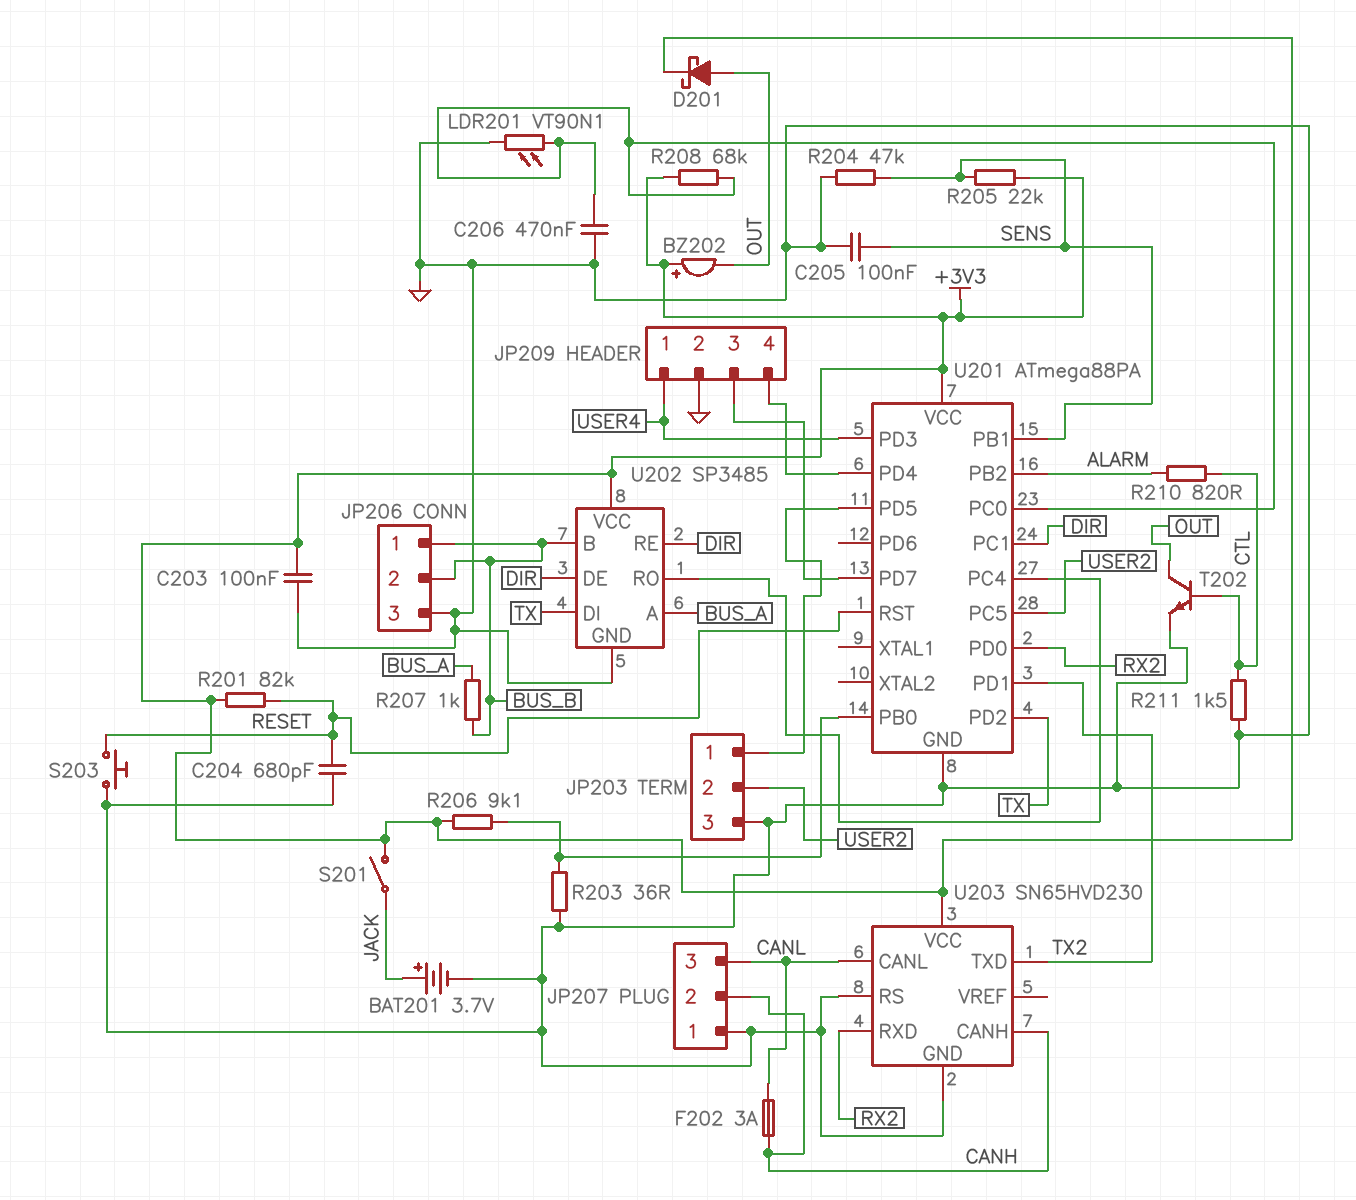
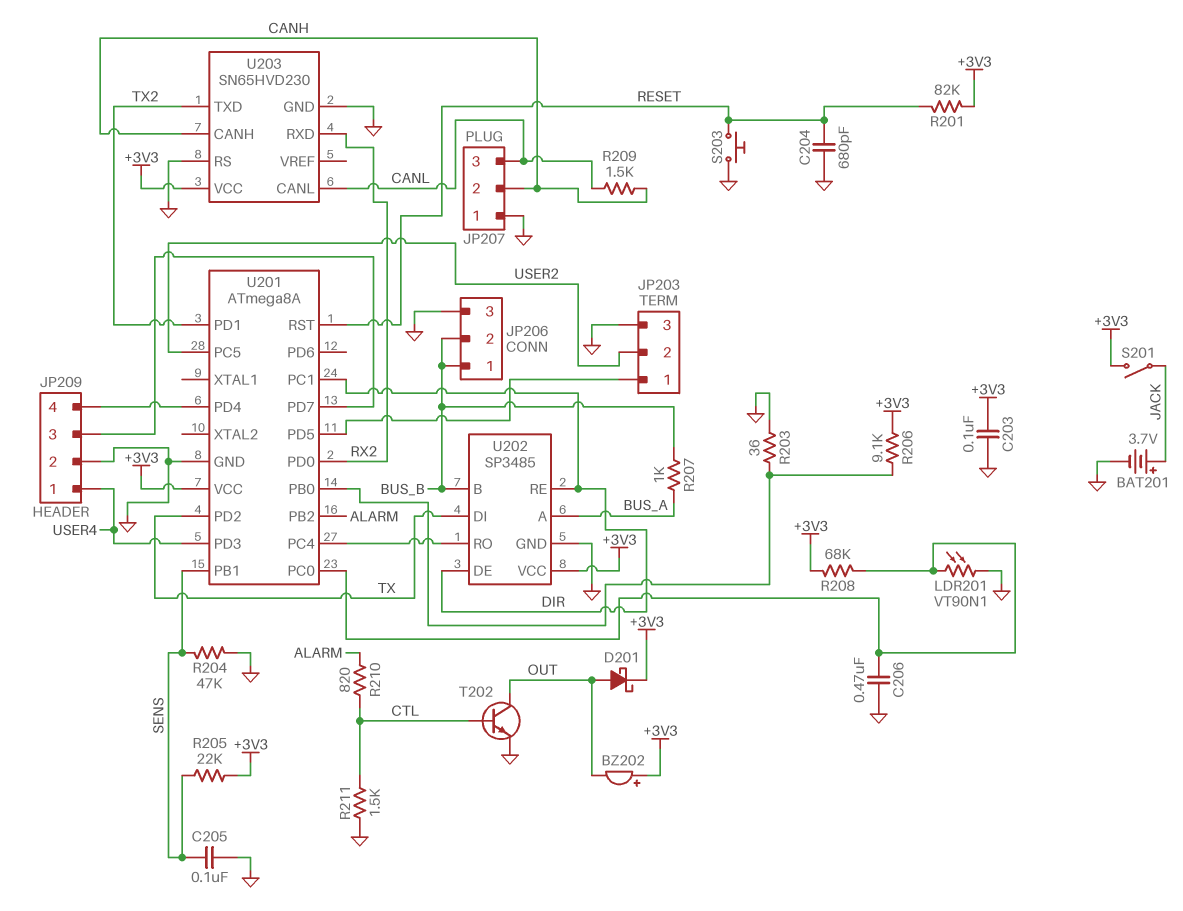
F202: 3A (CANH, CANL) -> none
R209: none -> 1.5k (CANH, CANL)
U201: ATmega88PA -> ATmega8A

